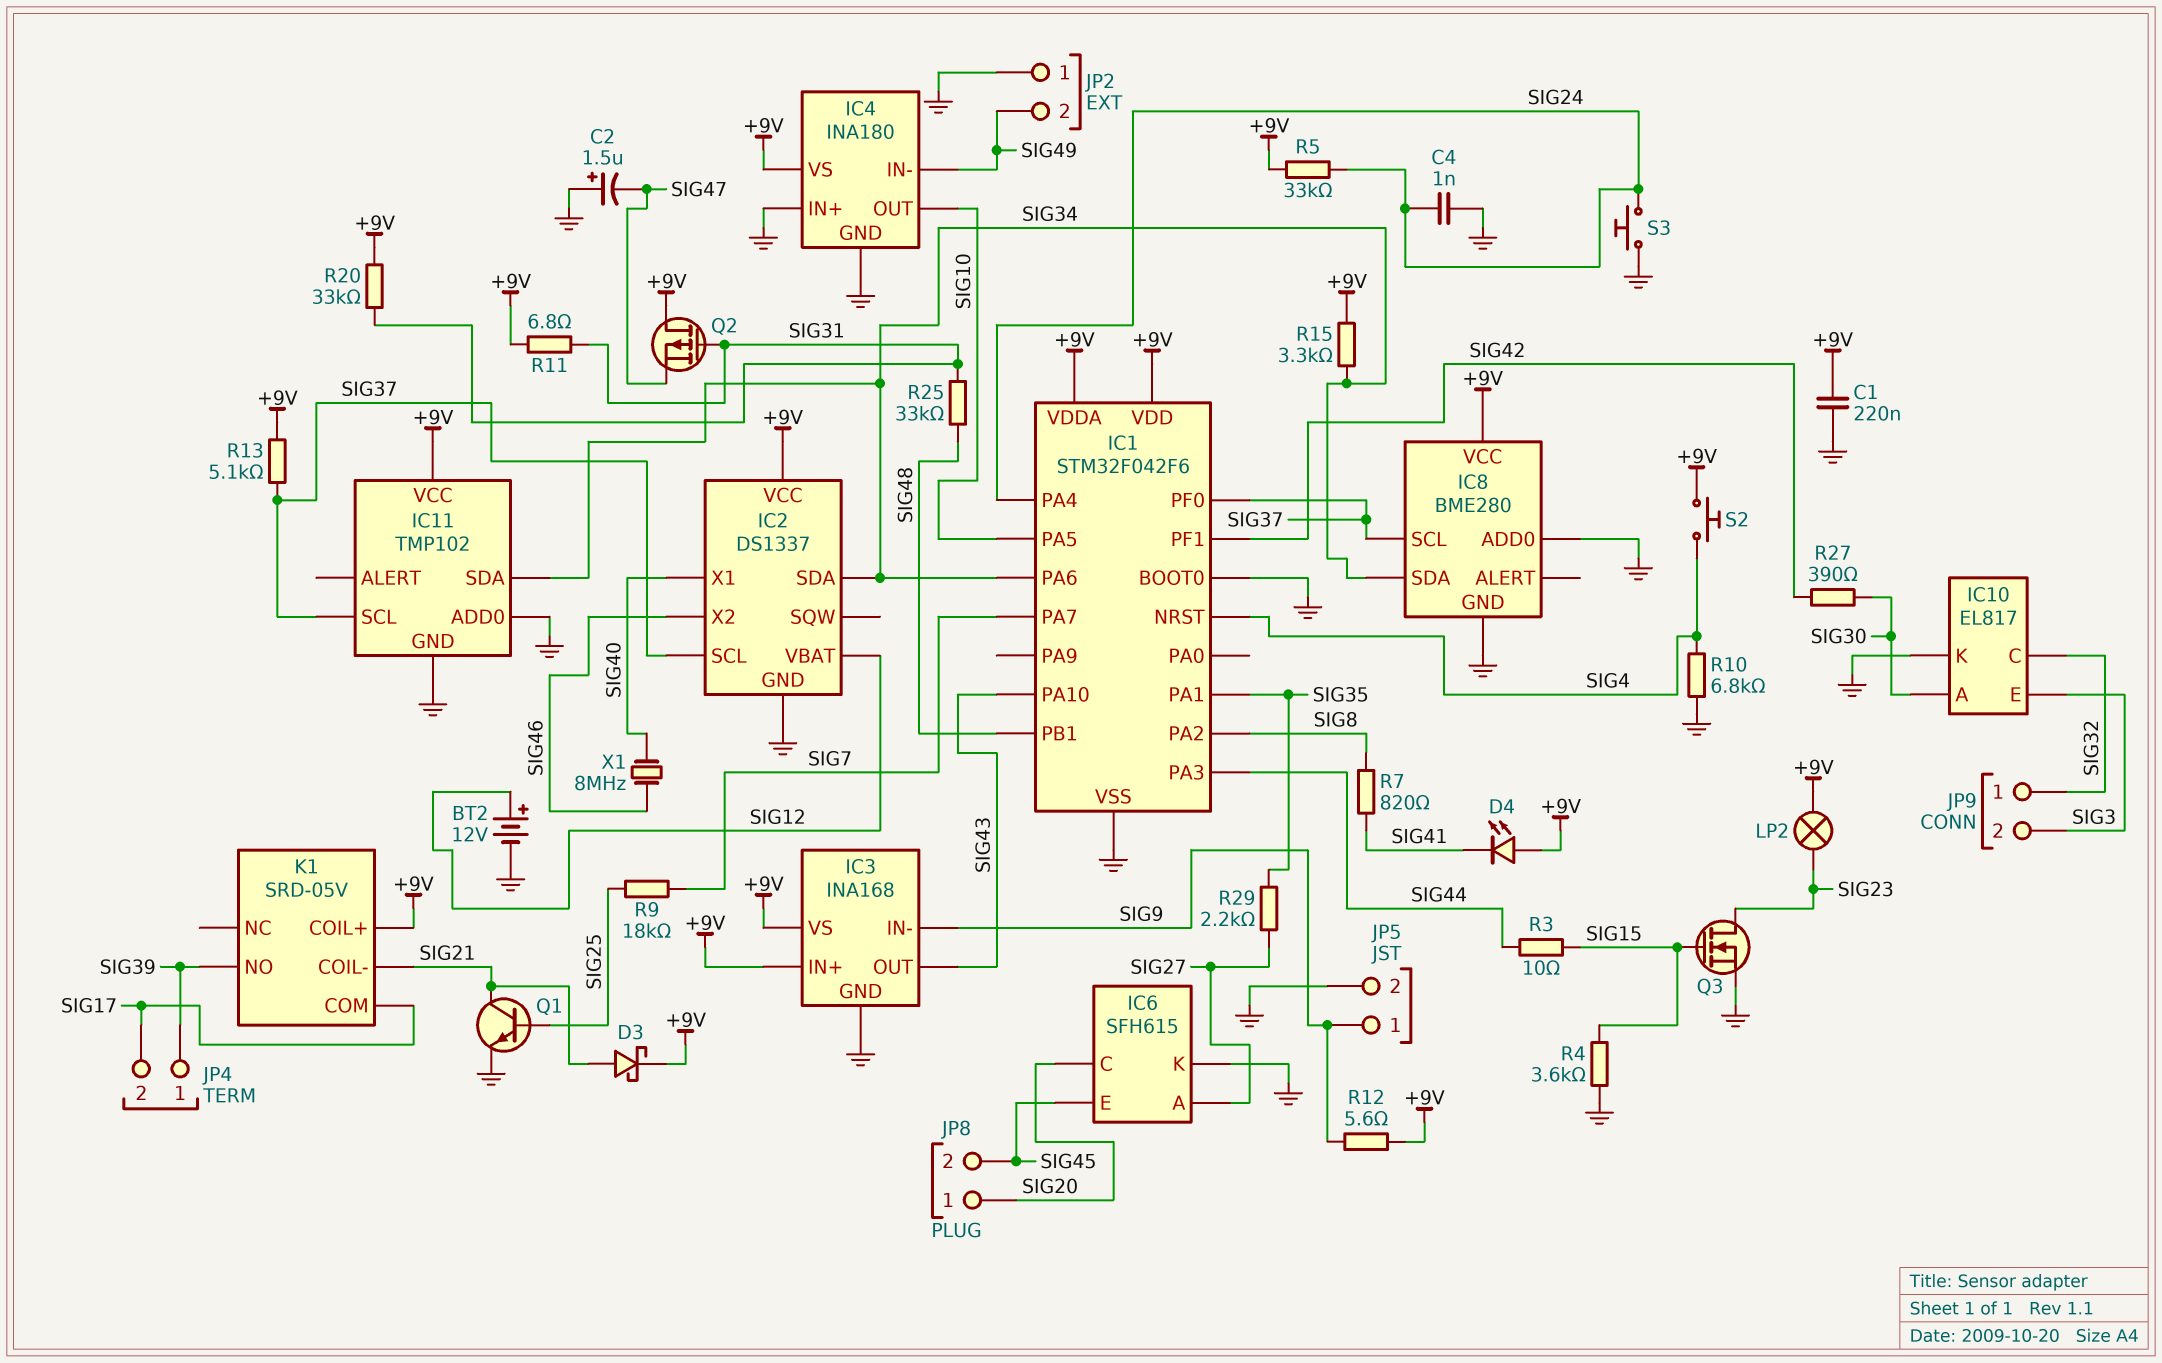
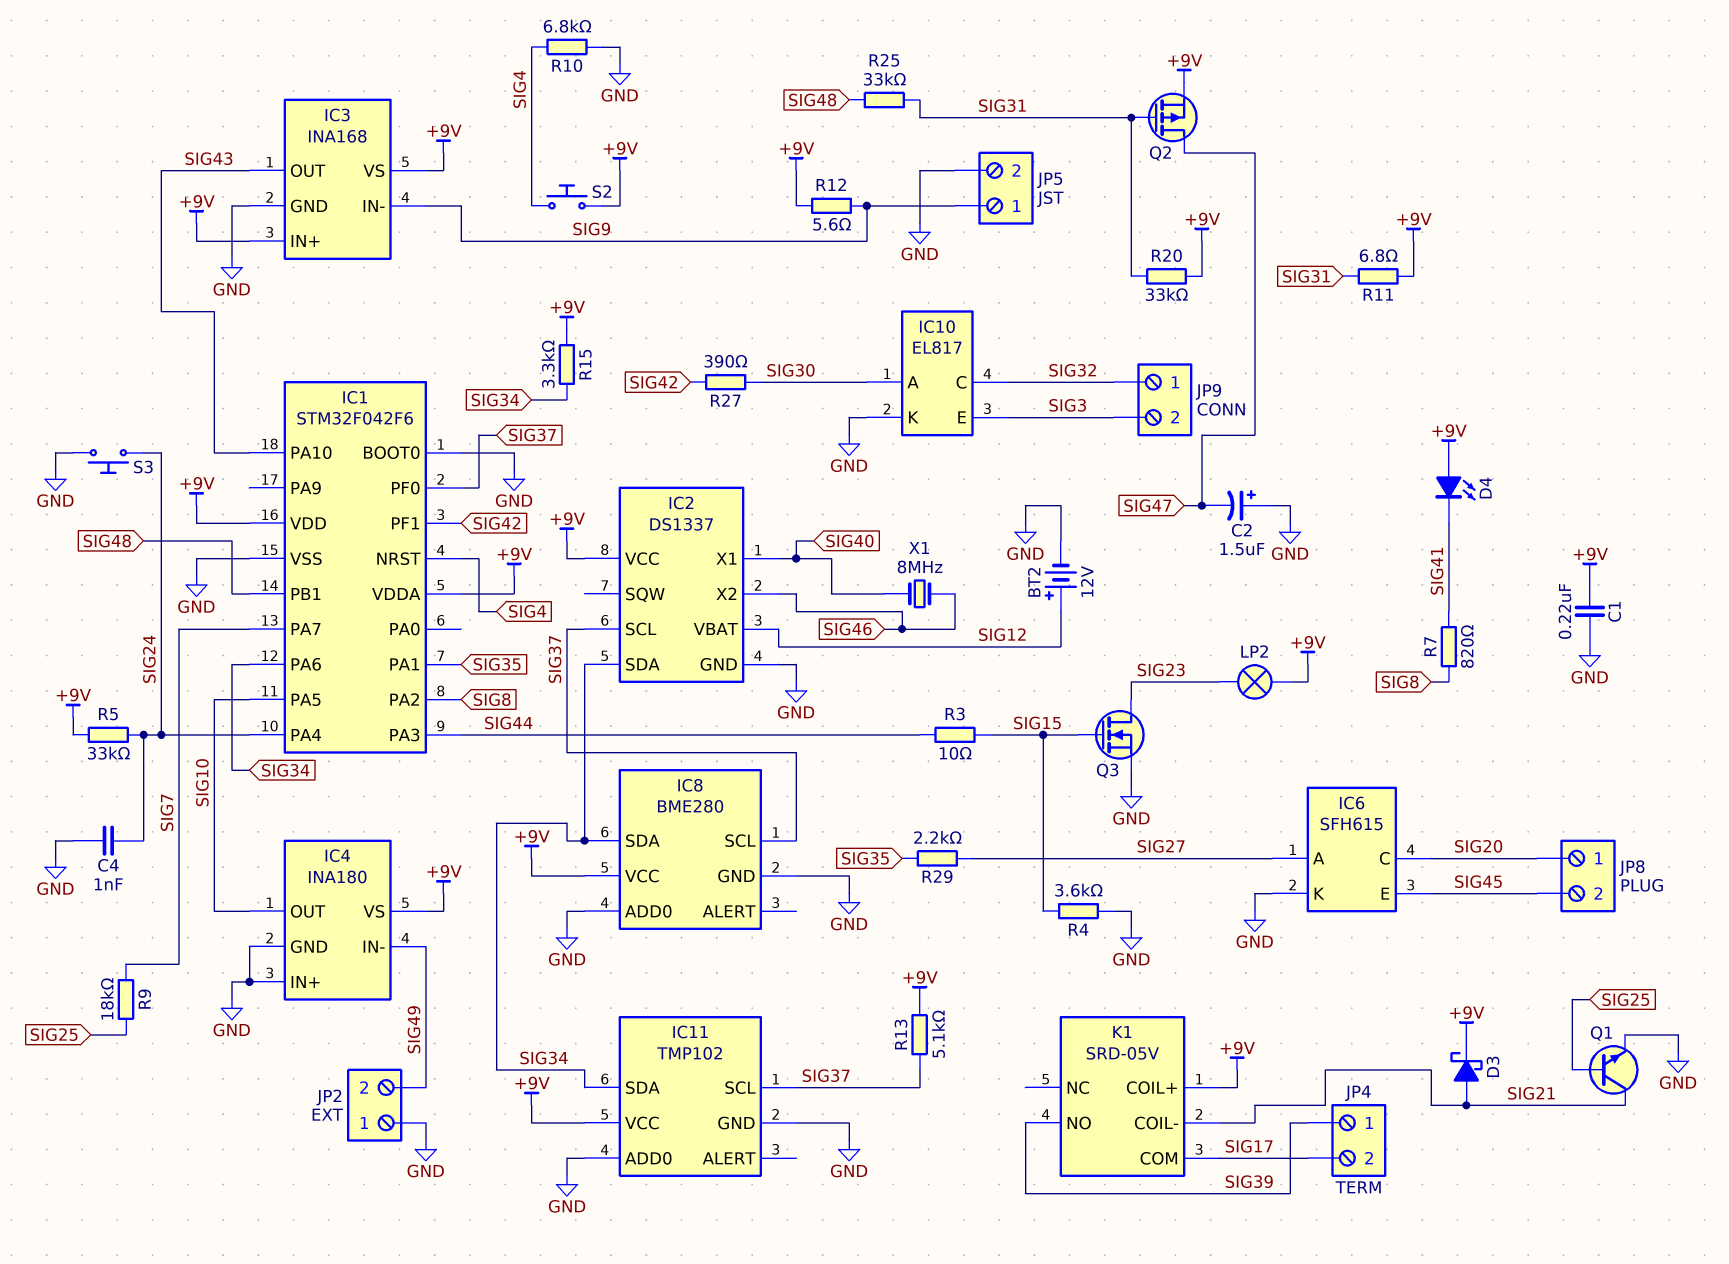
Q2: PMOS (G SIG31, D +9V, S SIG47) -> PMOS (G SIG31, D SIG47, S +9V)

